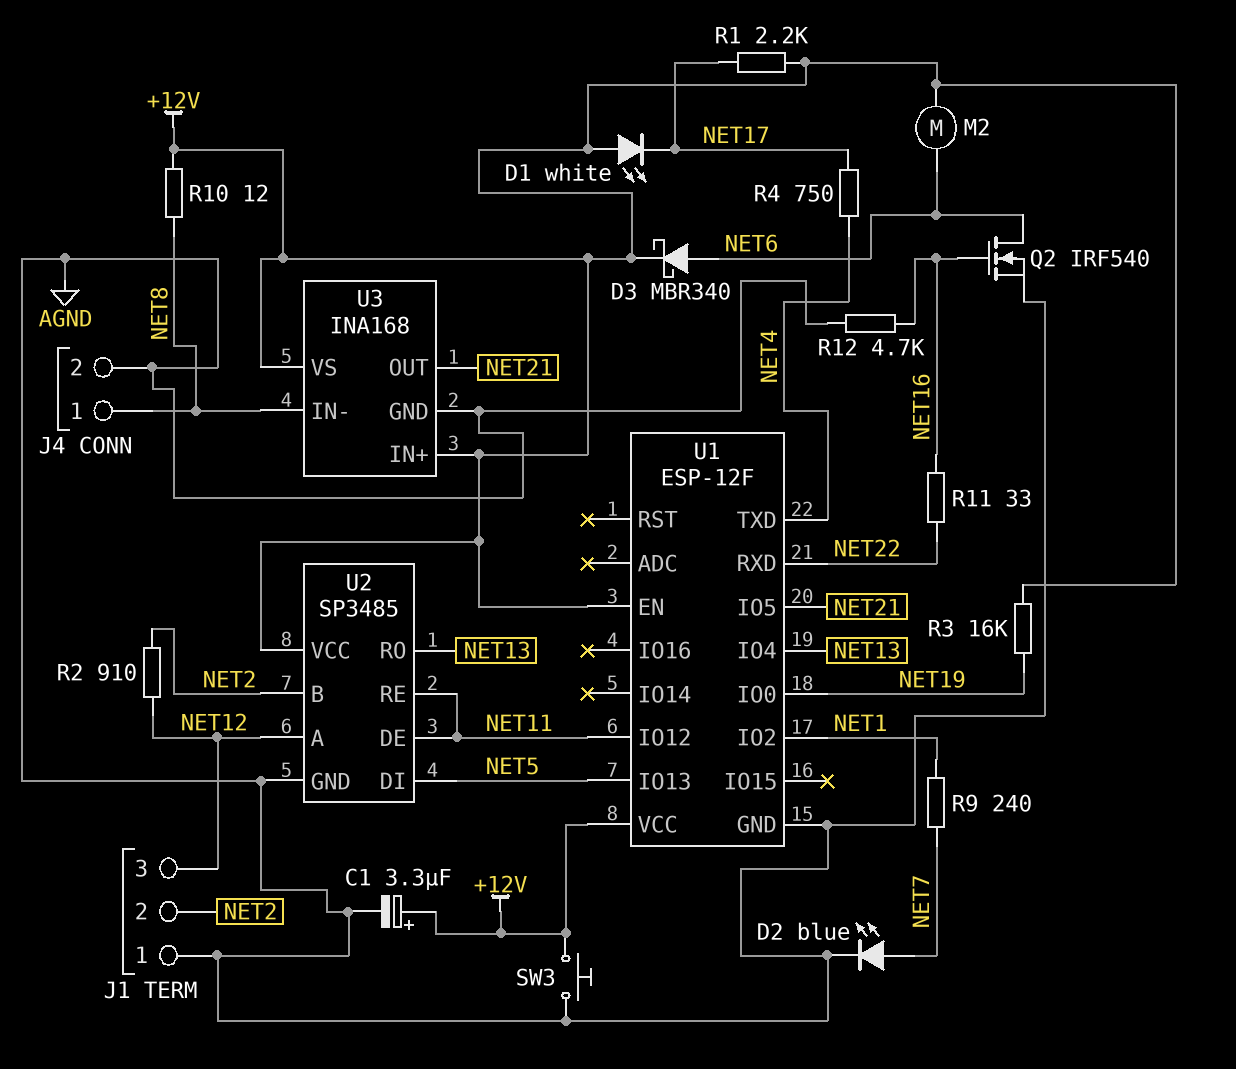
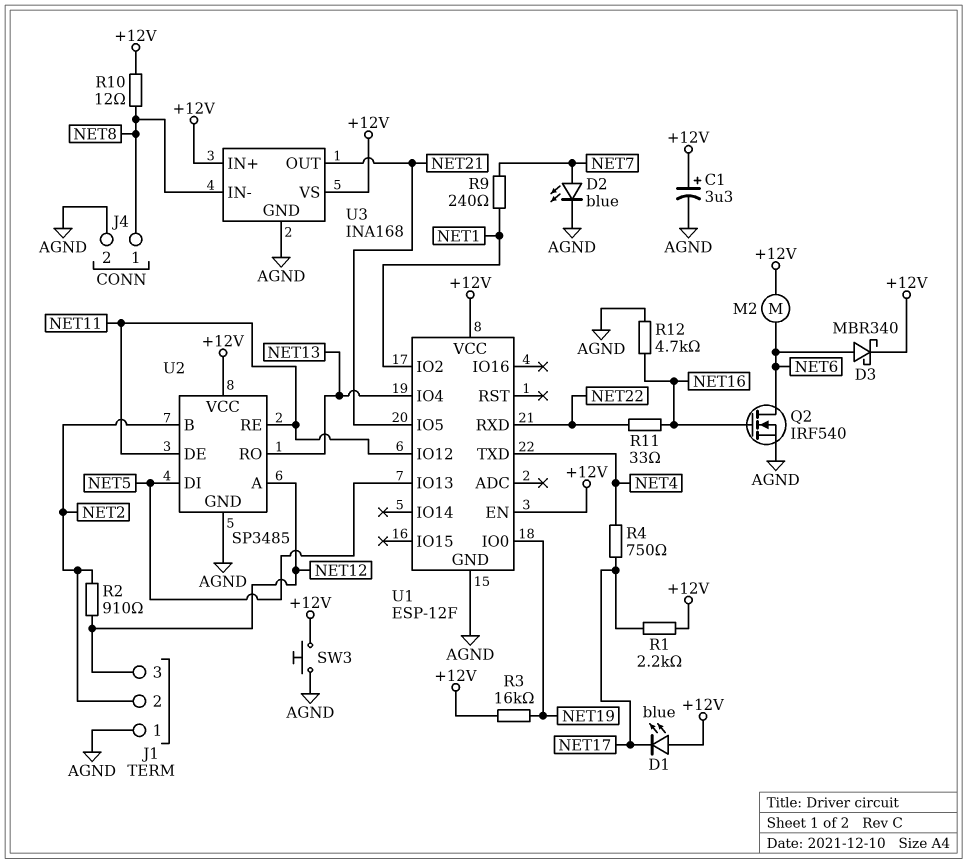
D1: LED white (A +12V, K NET17) -> LED blue (A +12V, K NET17)

